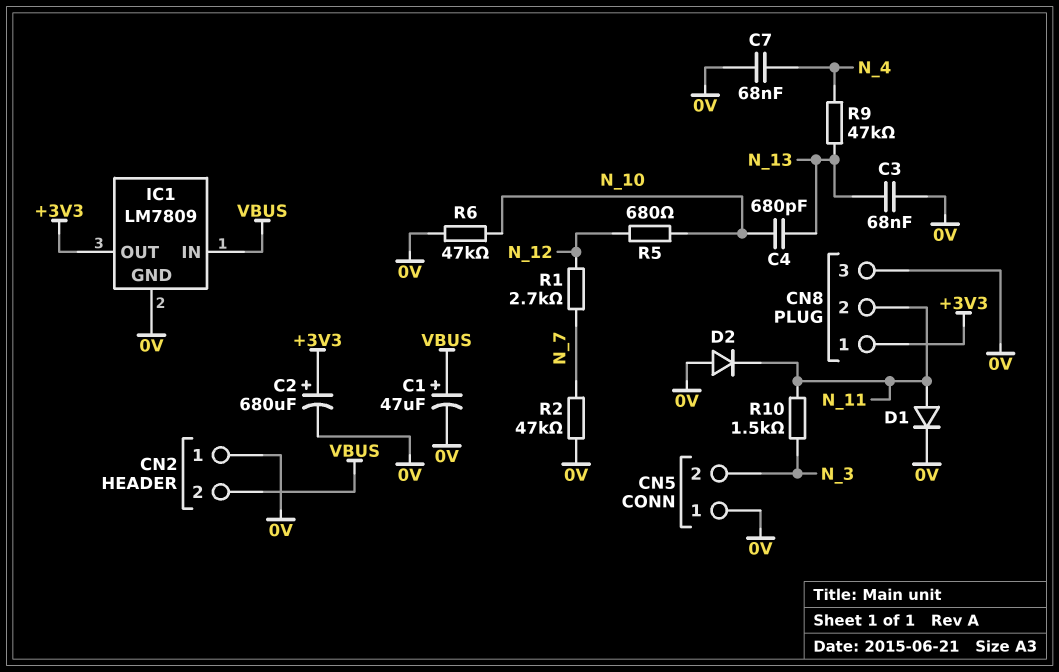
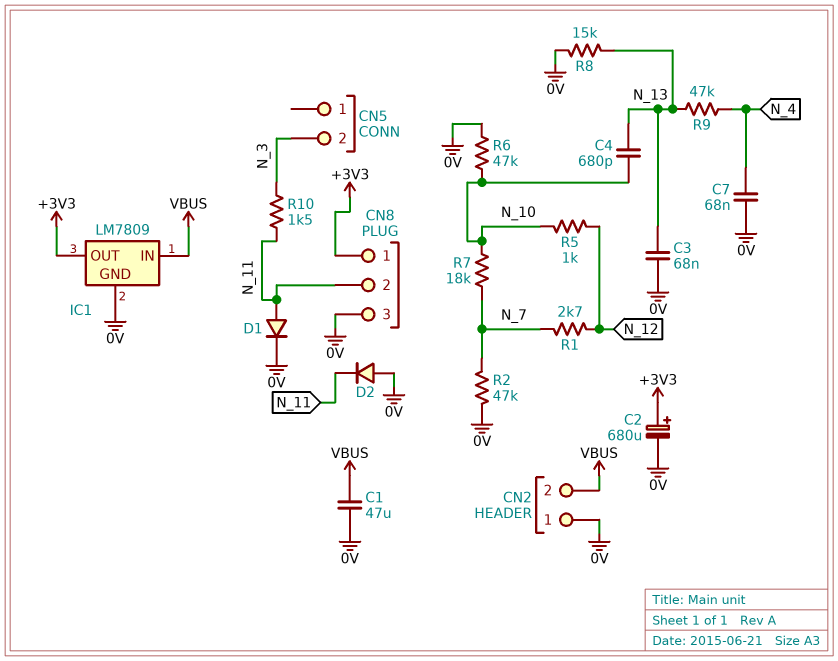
C1: 47uF (plus VBUS, minus 0V) -> 47uF (0V, VBUS)
CN5 pin 1: 0V -> none
R5: 680 (N_10, N_12) -> 1k (N_10, N_12)
R7: none -> 18k (N_7, N_10)
R8: none -> 15k (0V, N_13)

